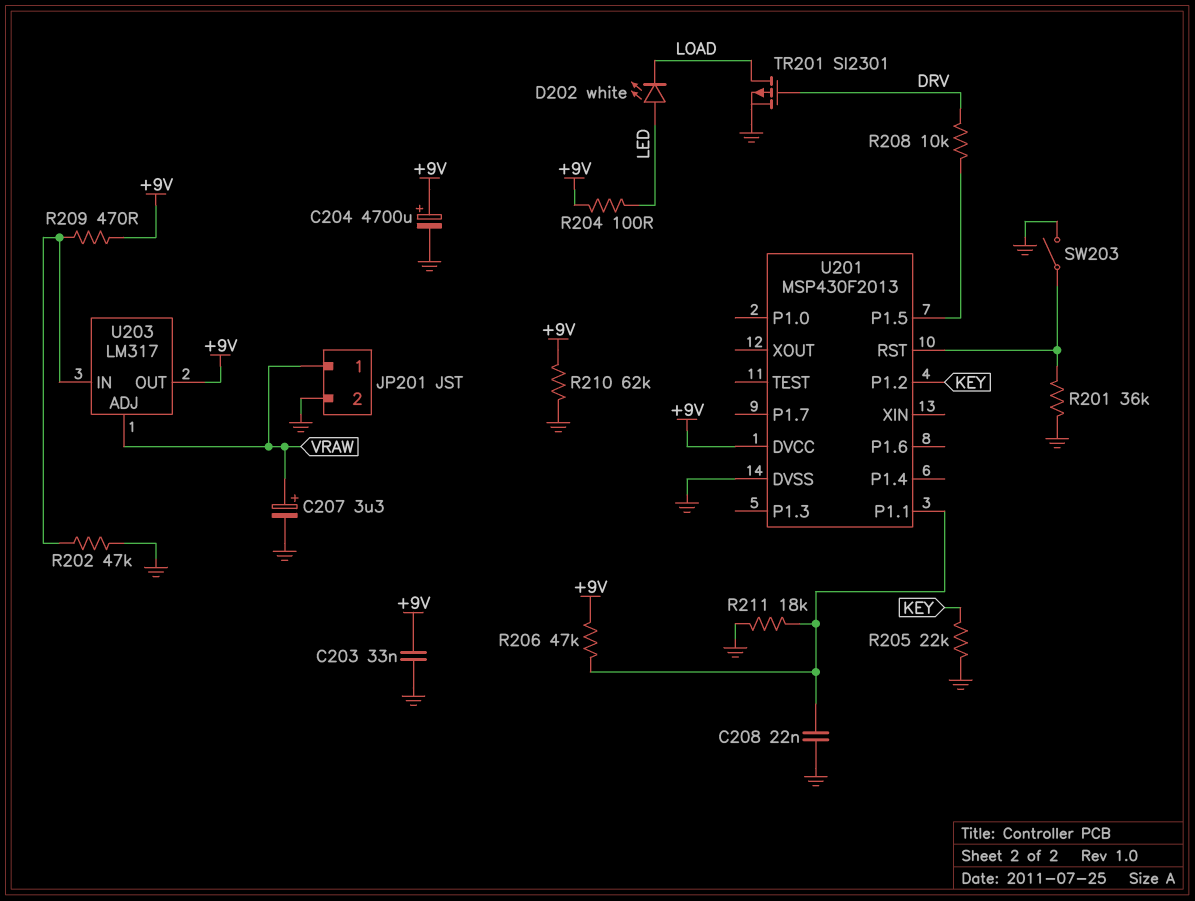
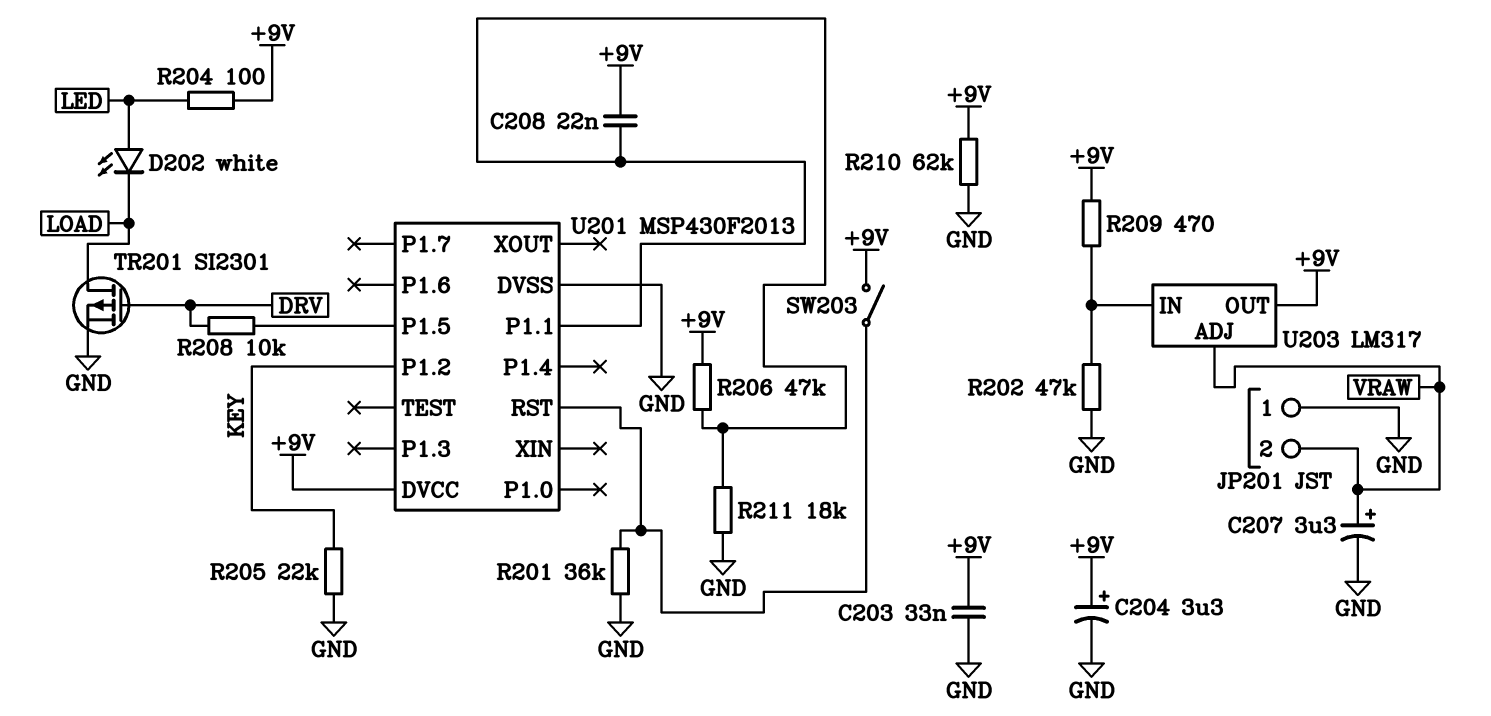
C204: 4700uF (plus +9V, minus GND) -> 3.3uF (plus +9V, minus GND)
C208: 22nF (GND, U201/P1.1) -> 22nF (+9V, U201/P1.1)
JP201 pin 1: VRAW -> GND
JP201 pin 2: GND -> VRAW
SW203: switch (GND, U201/RST) -> switch (+9V, U201/RST)

